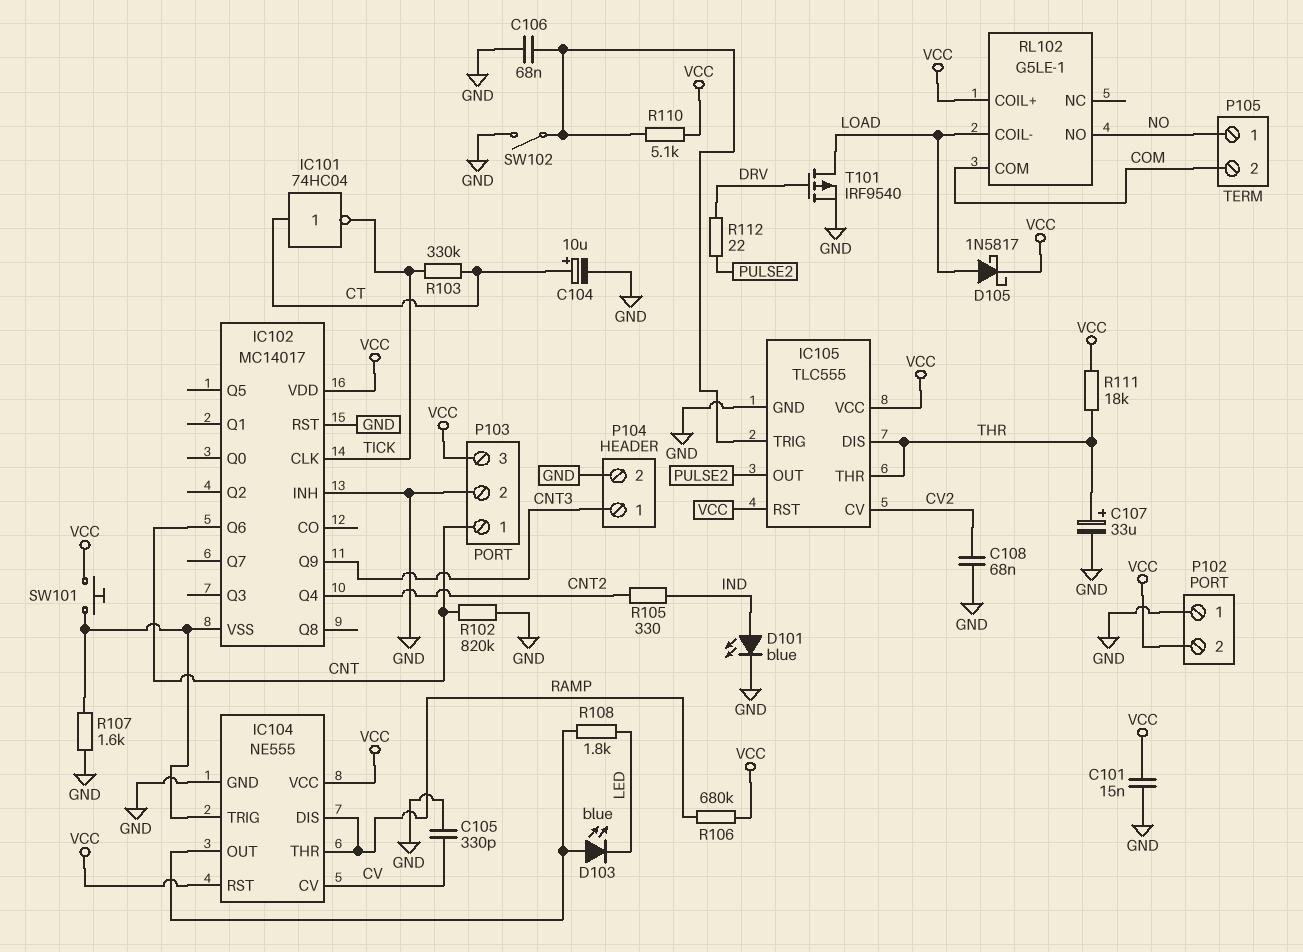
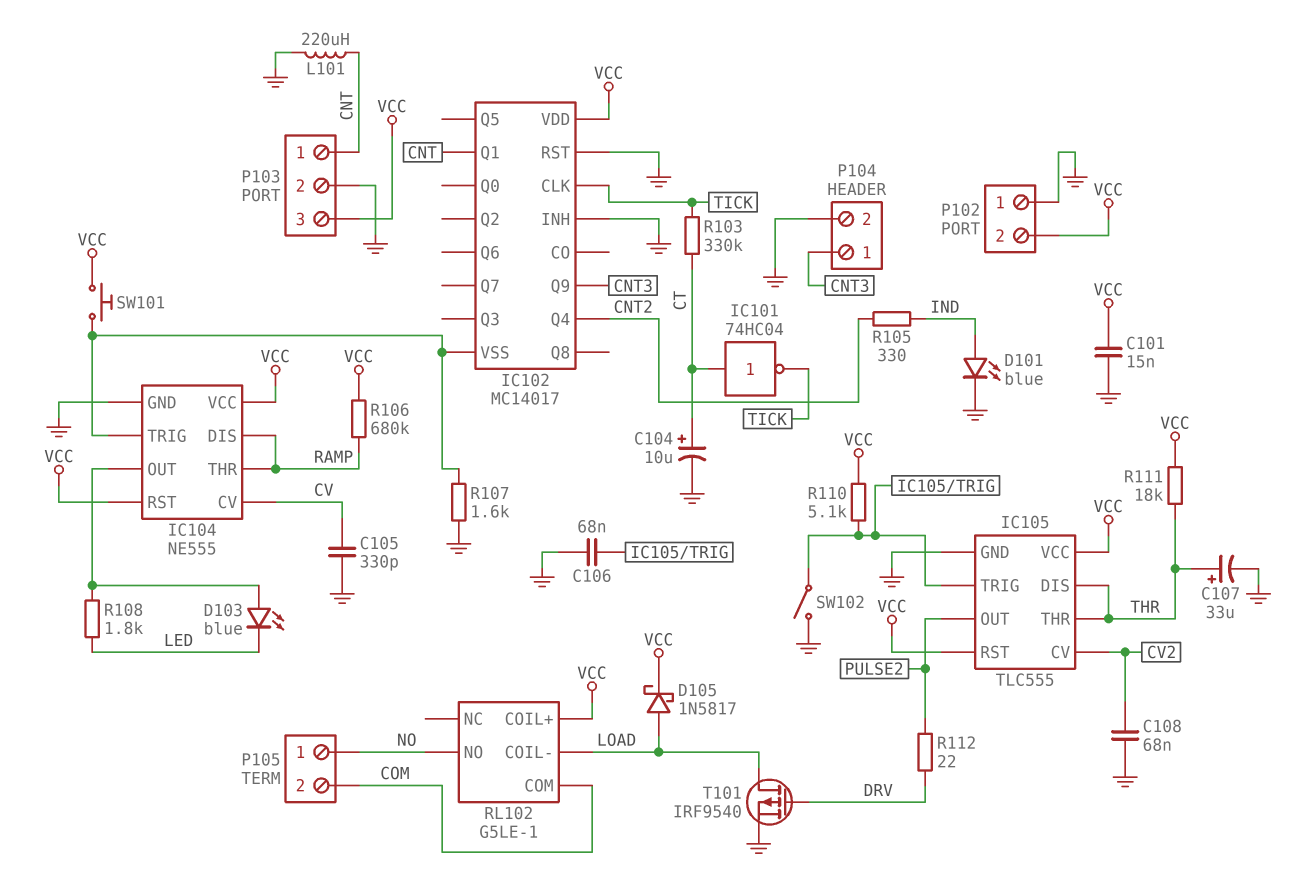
IC102 pin Q1: none -> CNT
IC102 pin Q6: CNT -> none
L101: none -> 220uH (CNT, GND)
R102: 820k (CNT, GND) -> none

